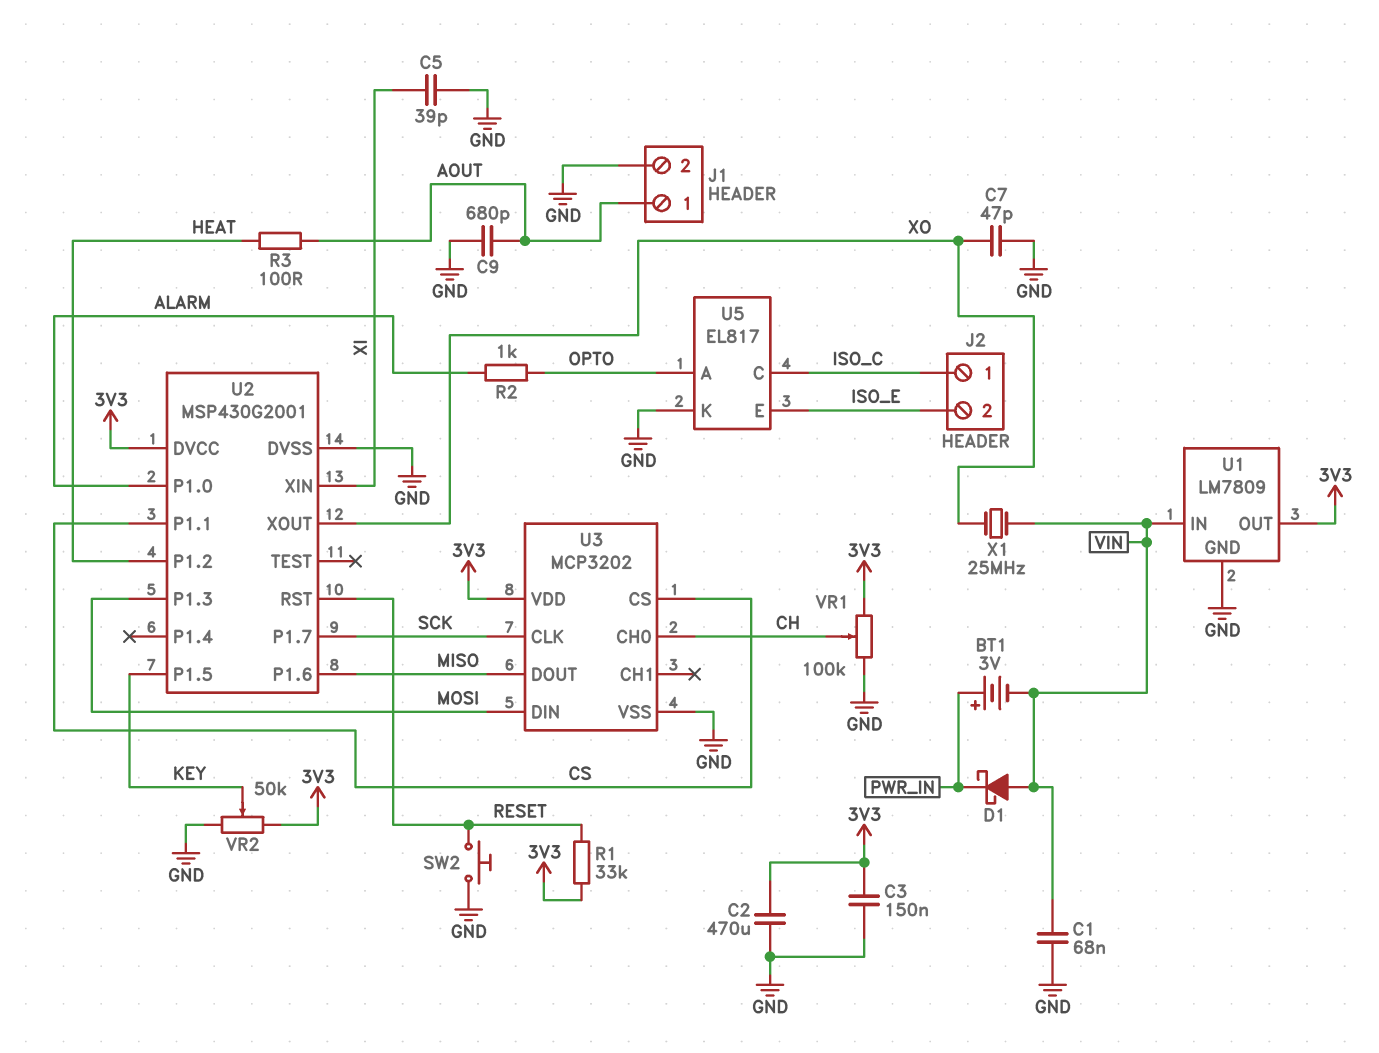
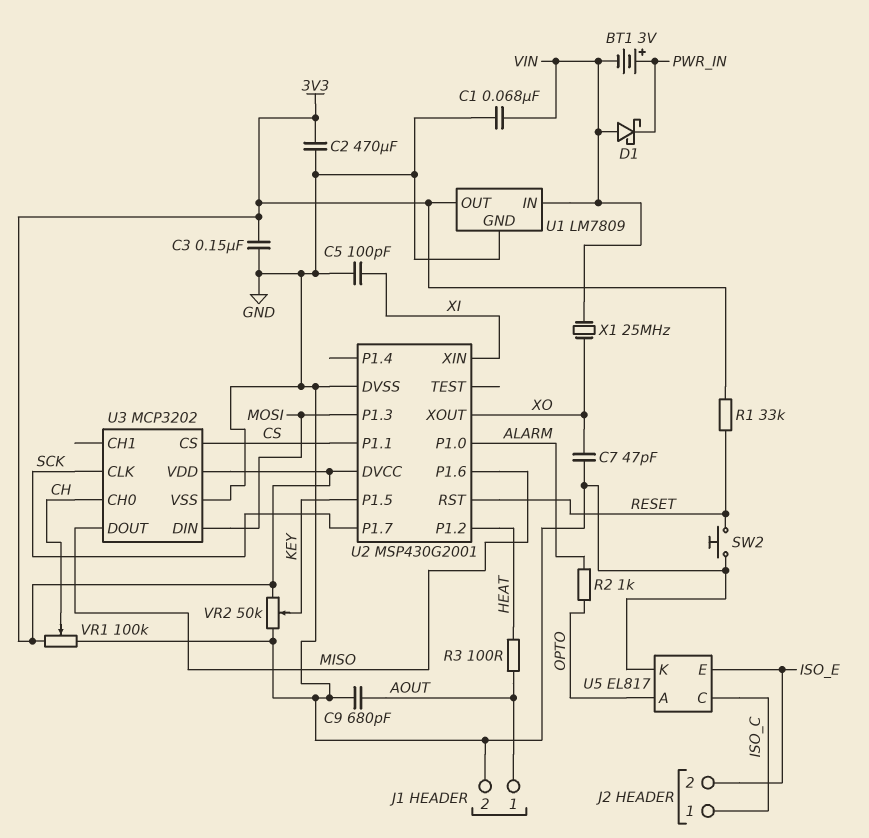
C5: 39pF (GND, XI) -> 100pF (GND, XI)

